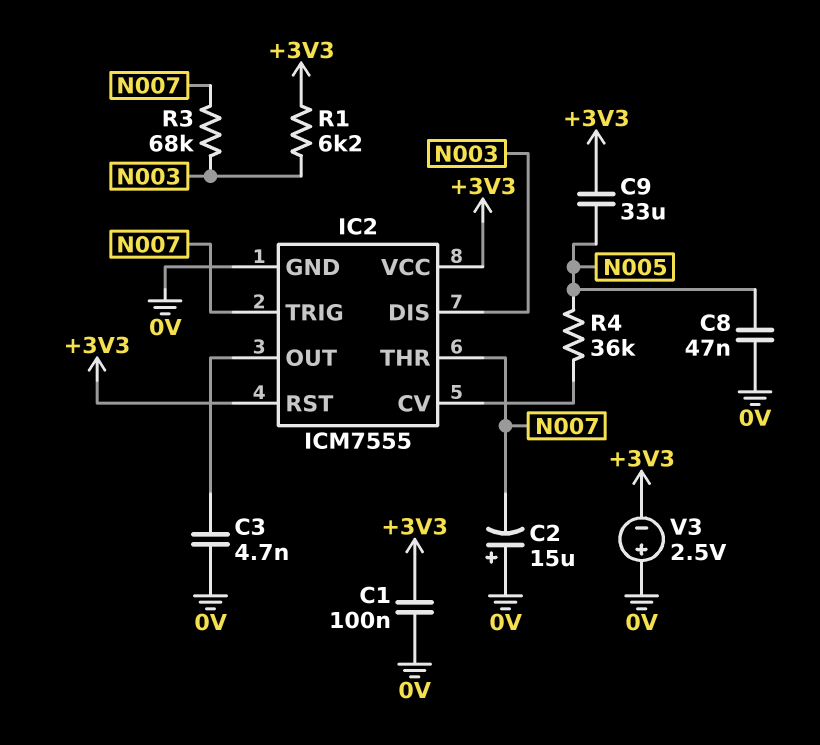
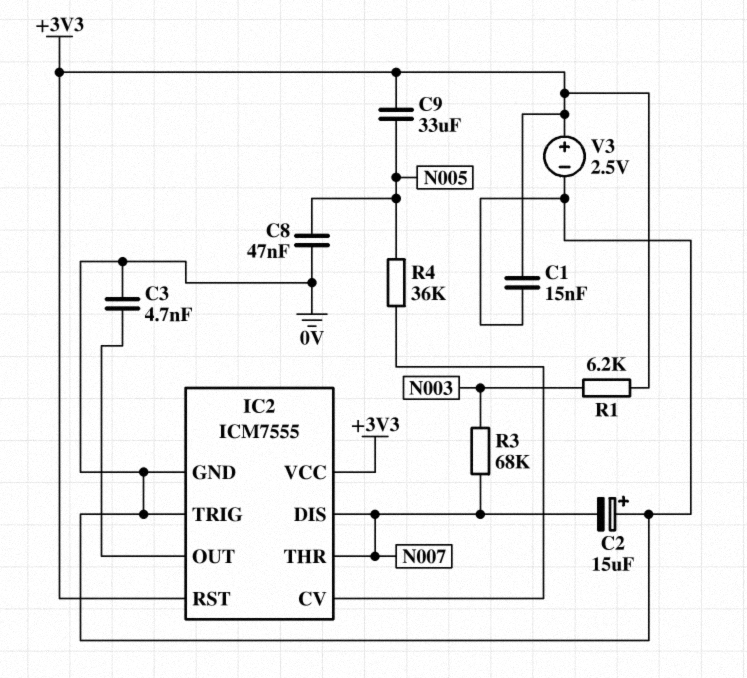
C1: 100nF (+3V3, 0V) -> 15nF (+3V3, 0V)
IC2 pin DIS: N003 -> N007
IC2 pin TRIG: N007 -> 0V
V3: 2.5V (plus 0V, minus +3V3) -> 2.5V (plus +3V3, minus 0V)

